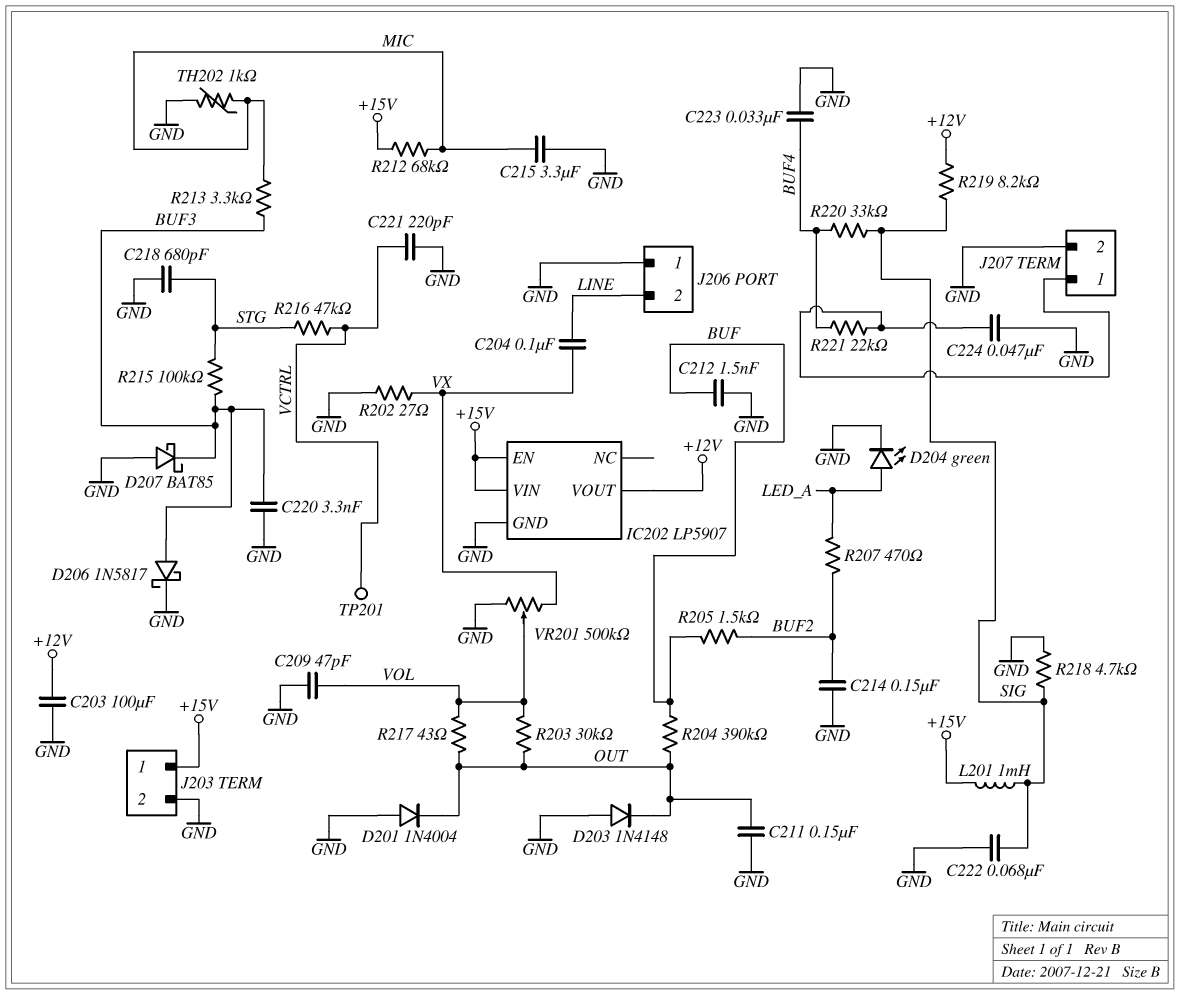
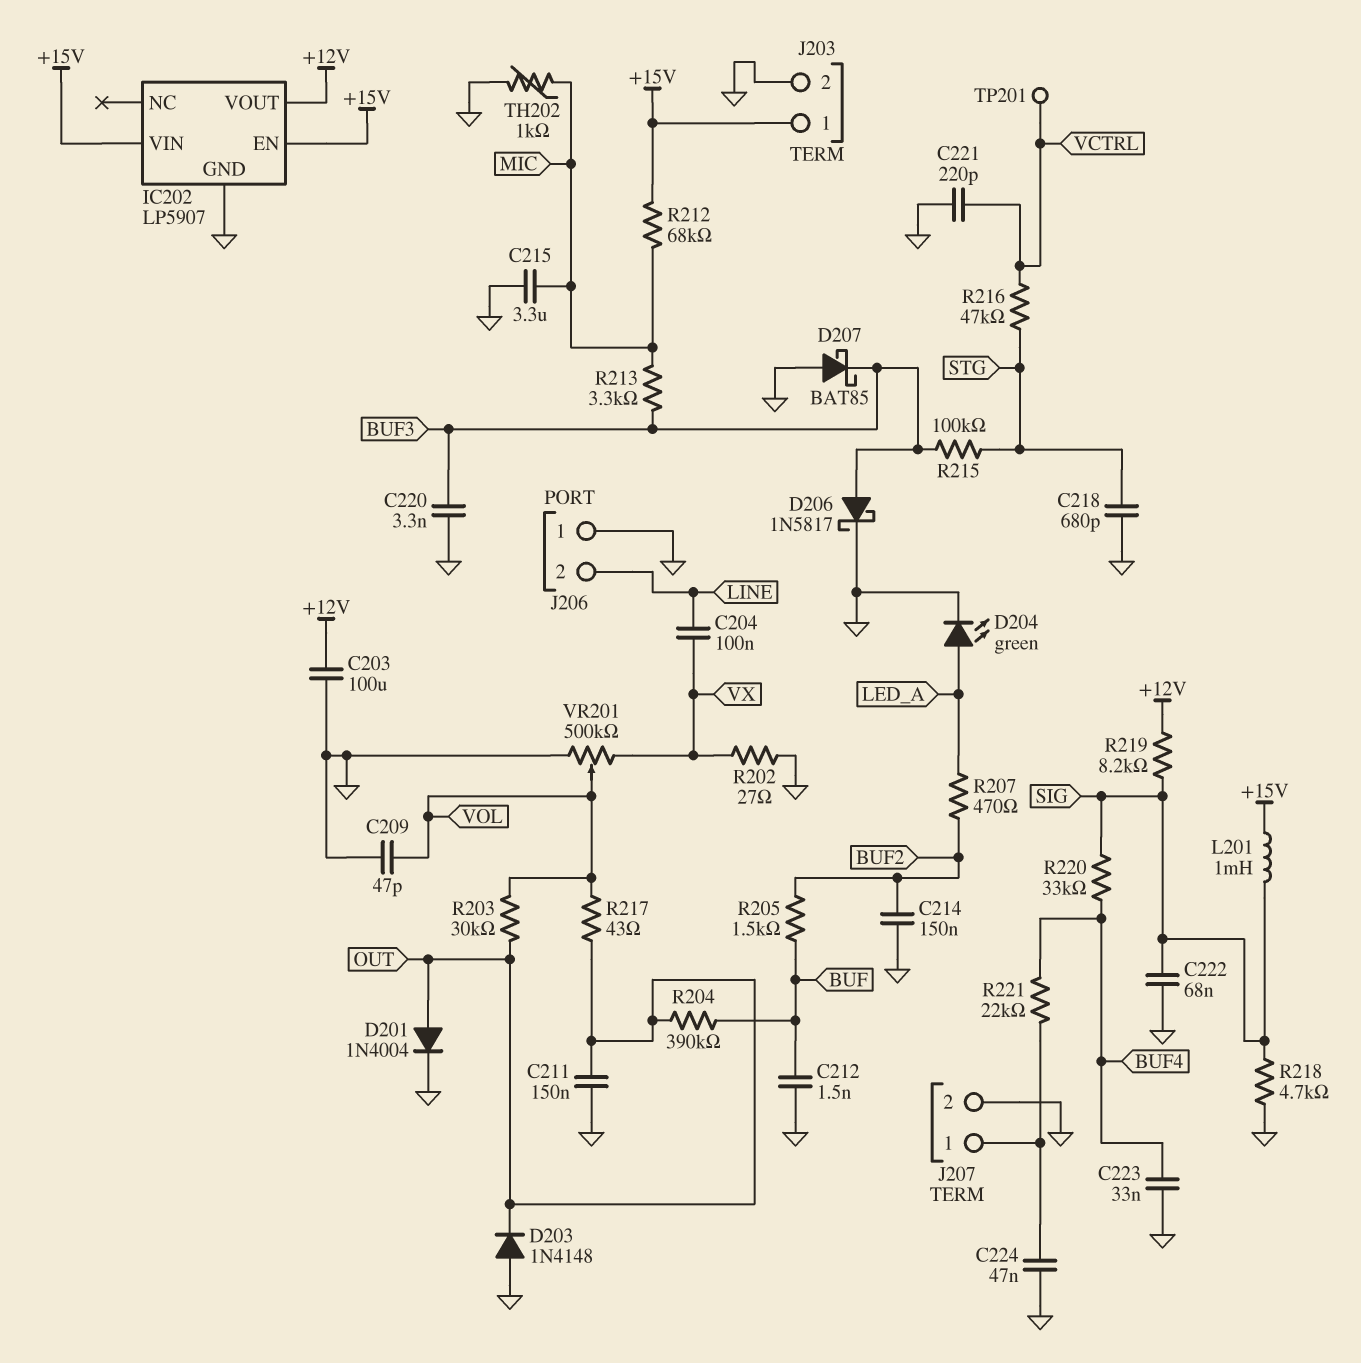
D201: diode 1N4004 (A GND, K OUT) -> diode 1N4004 (A OUT, K GND)

